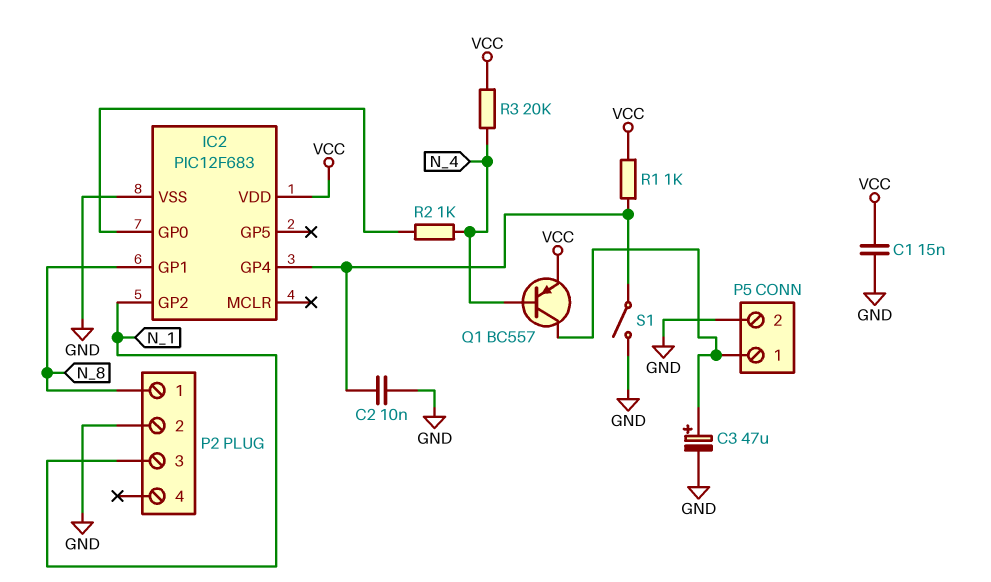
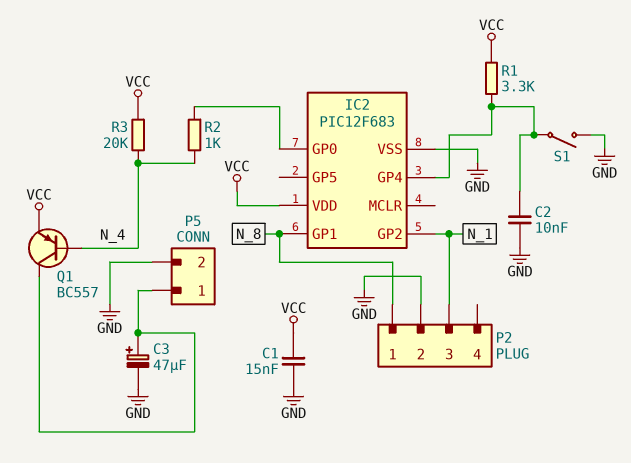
R1: 1k (IC2/GP4, VCC) -> 3.3k (IC2/GP4, VCC)

